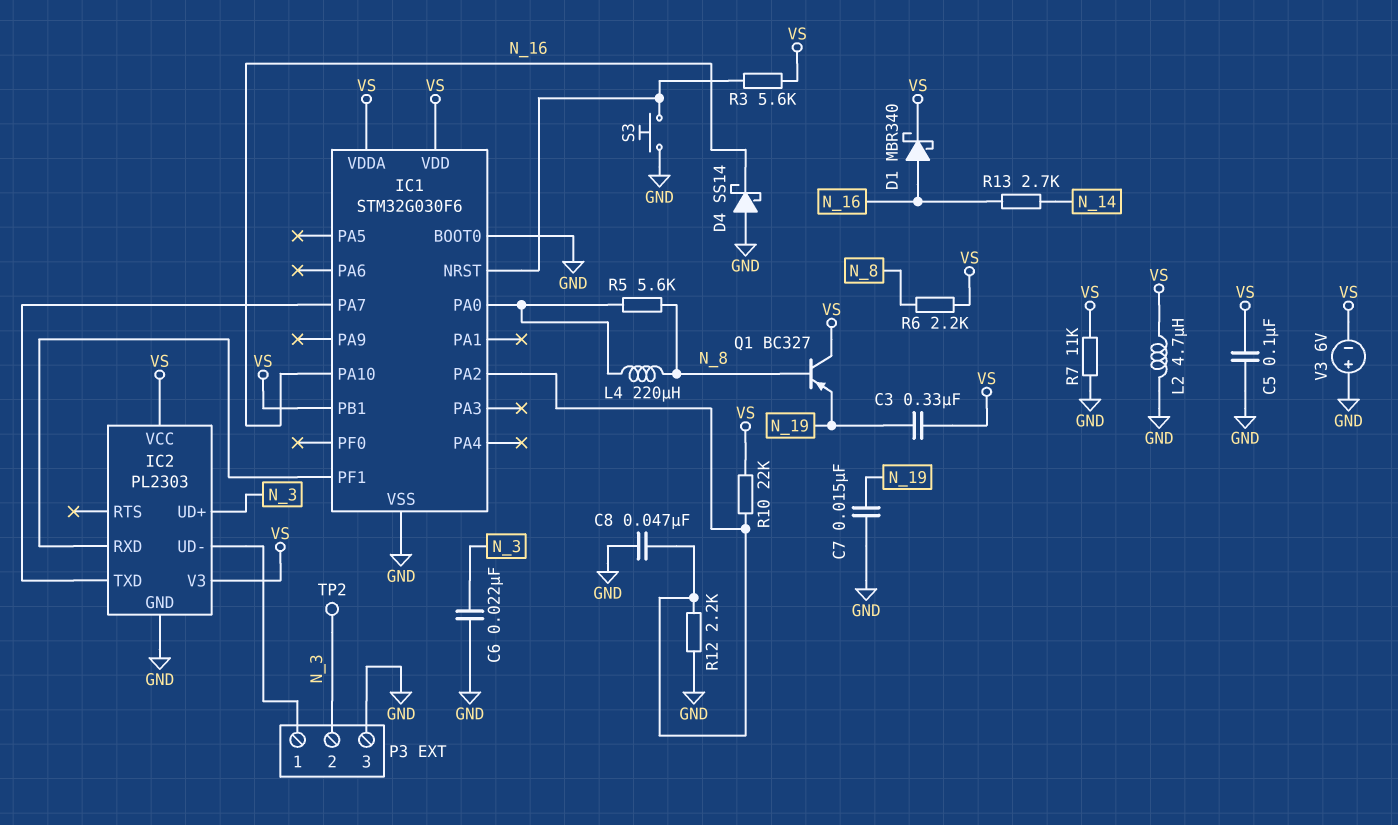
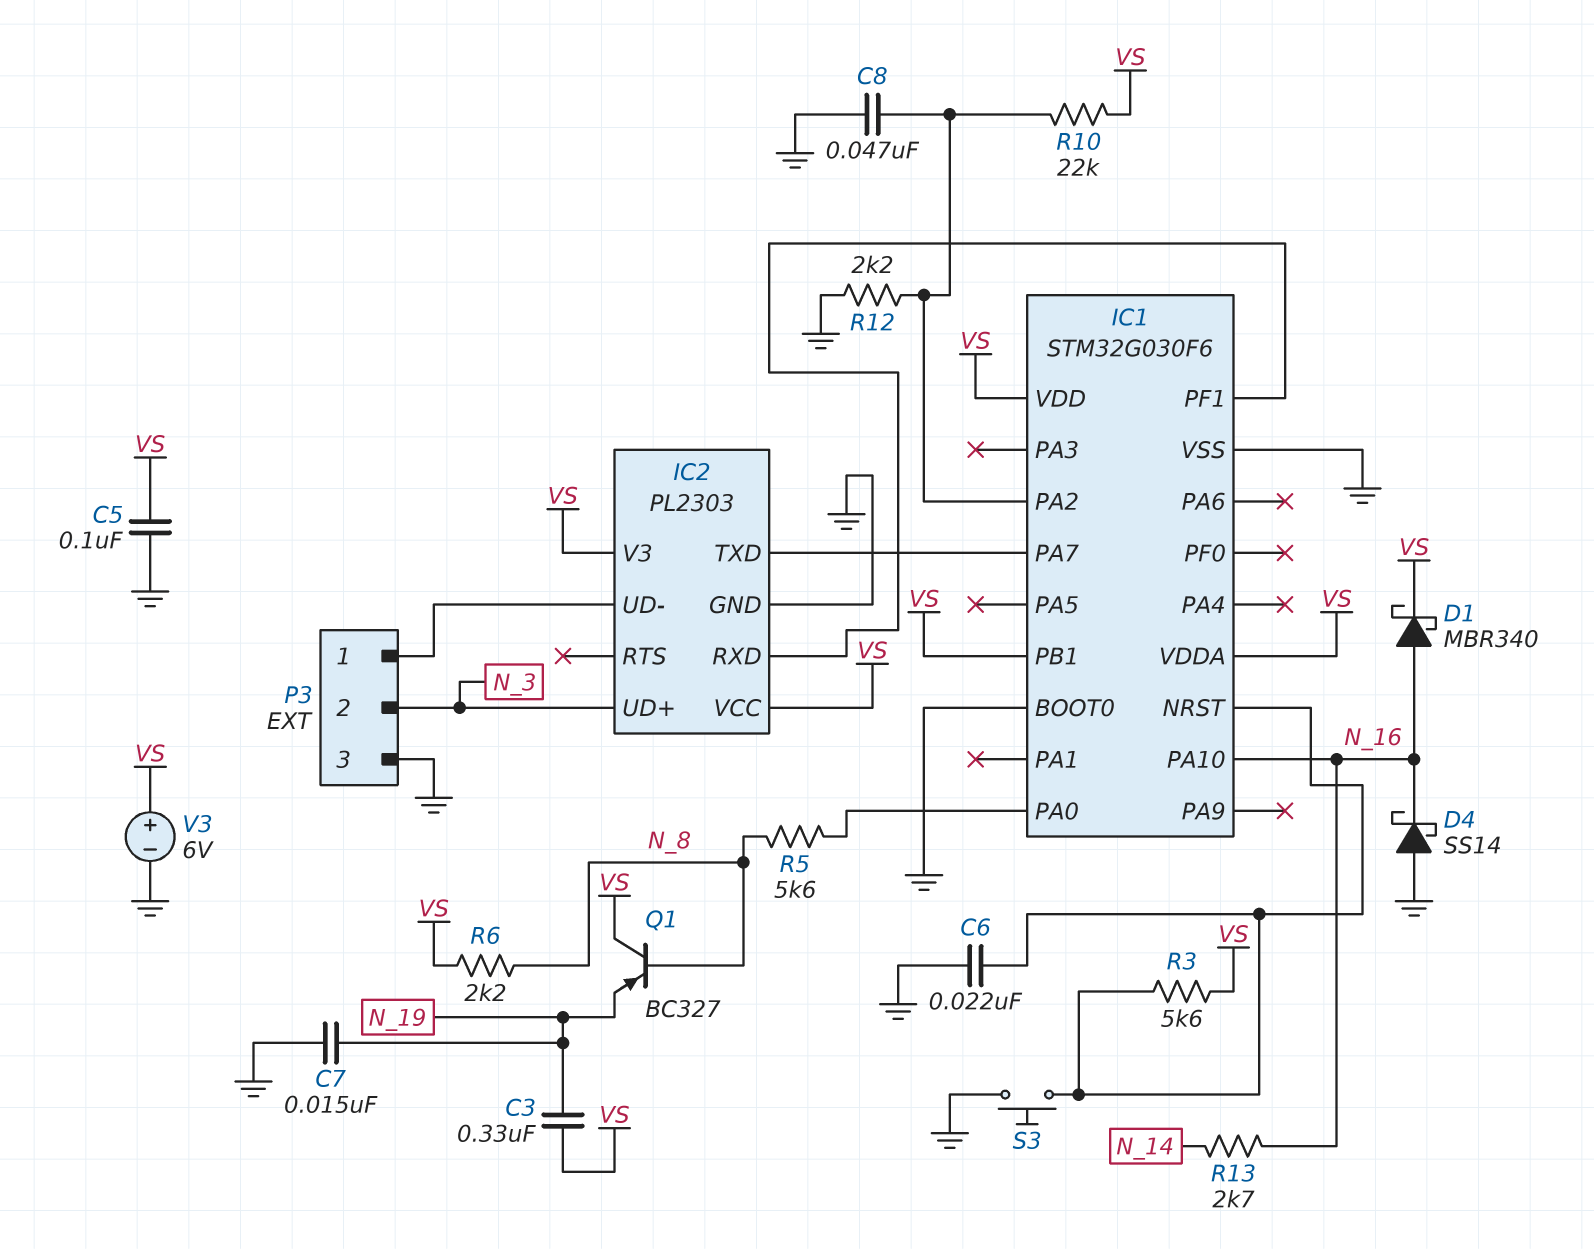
C6: 22nF (GND, N_3) -> 22nF (GND, IC1/NRST)
L2: 4.7uH (GND, VS) -> none
L4: 220uH (IC1/PA0, N_8) -> none
R7: 11k (GND, VS) -> none
TP2: test point (N_3) -> none
V3: 6V (plus GND, minus VS) -> 6V (plus VS, minus GND)

